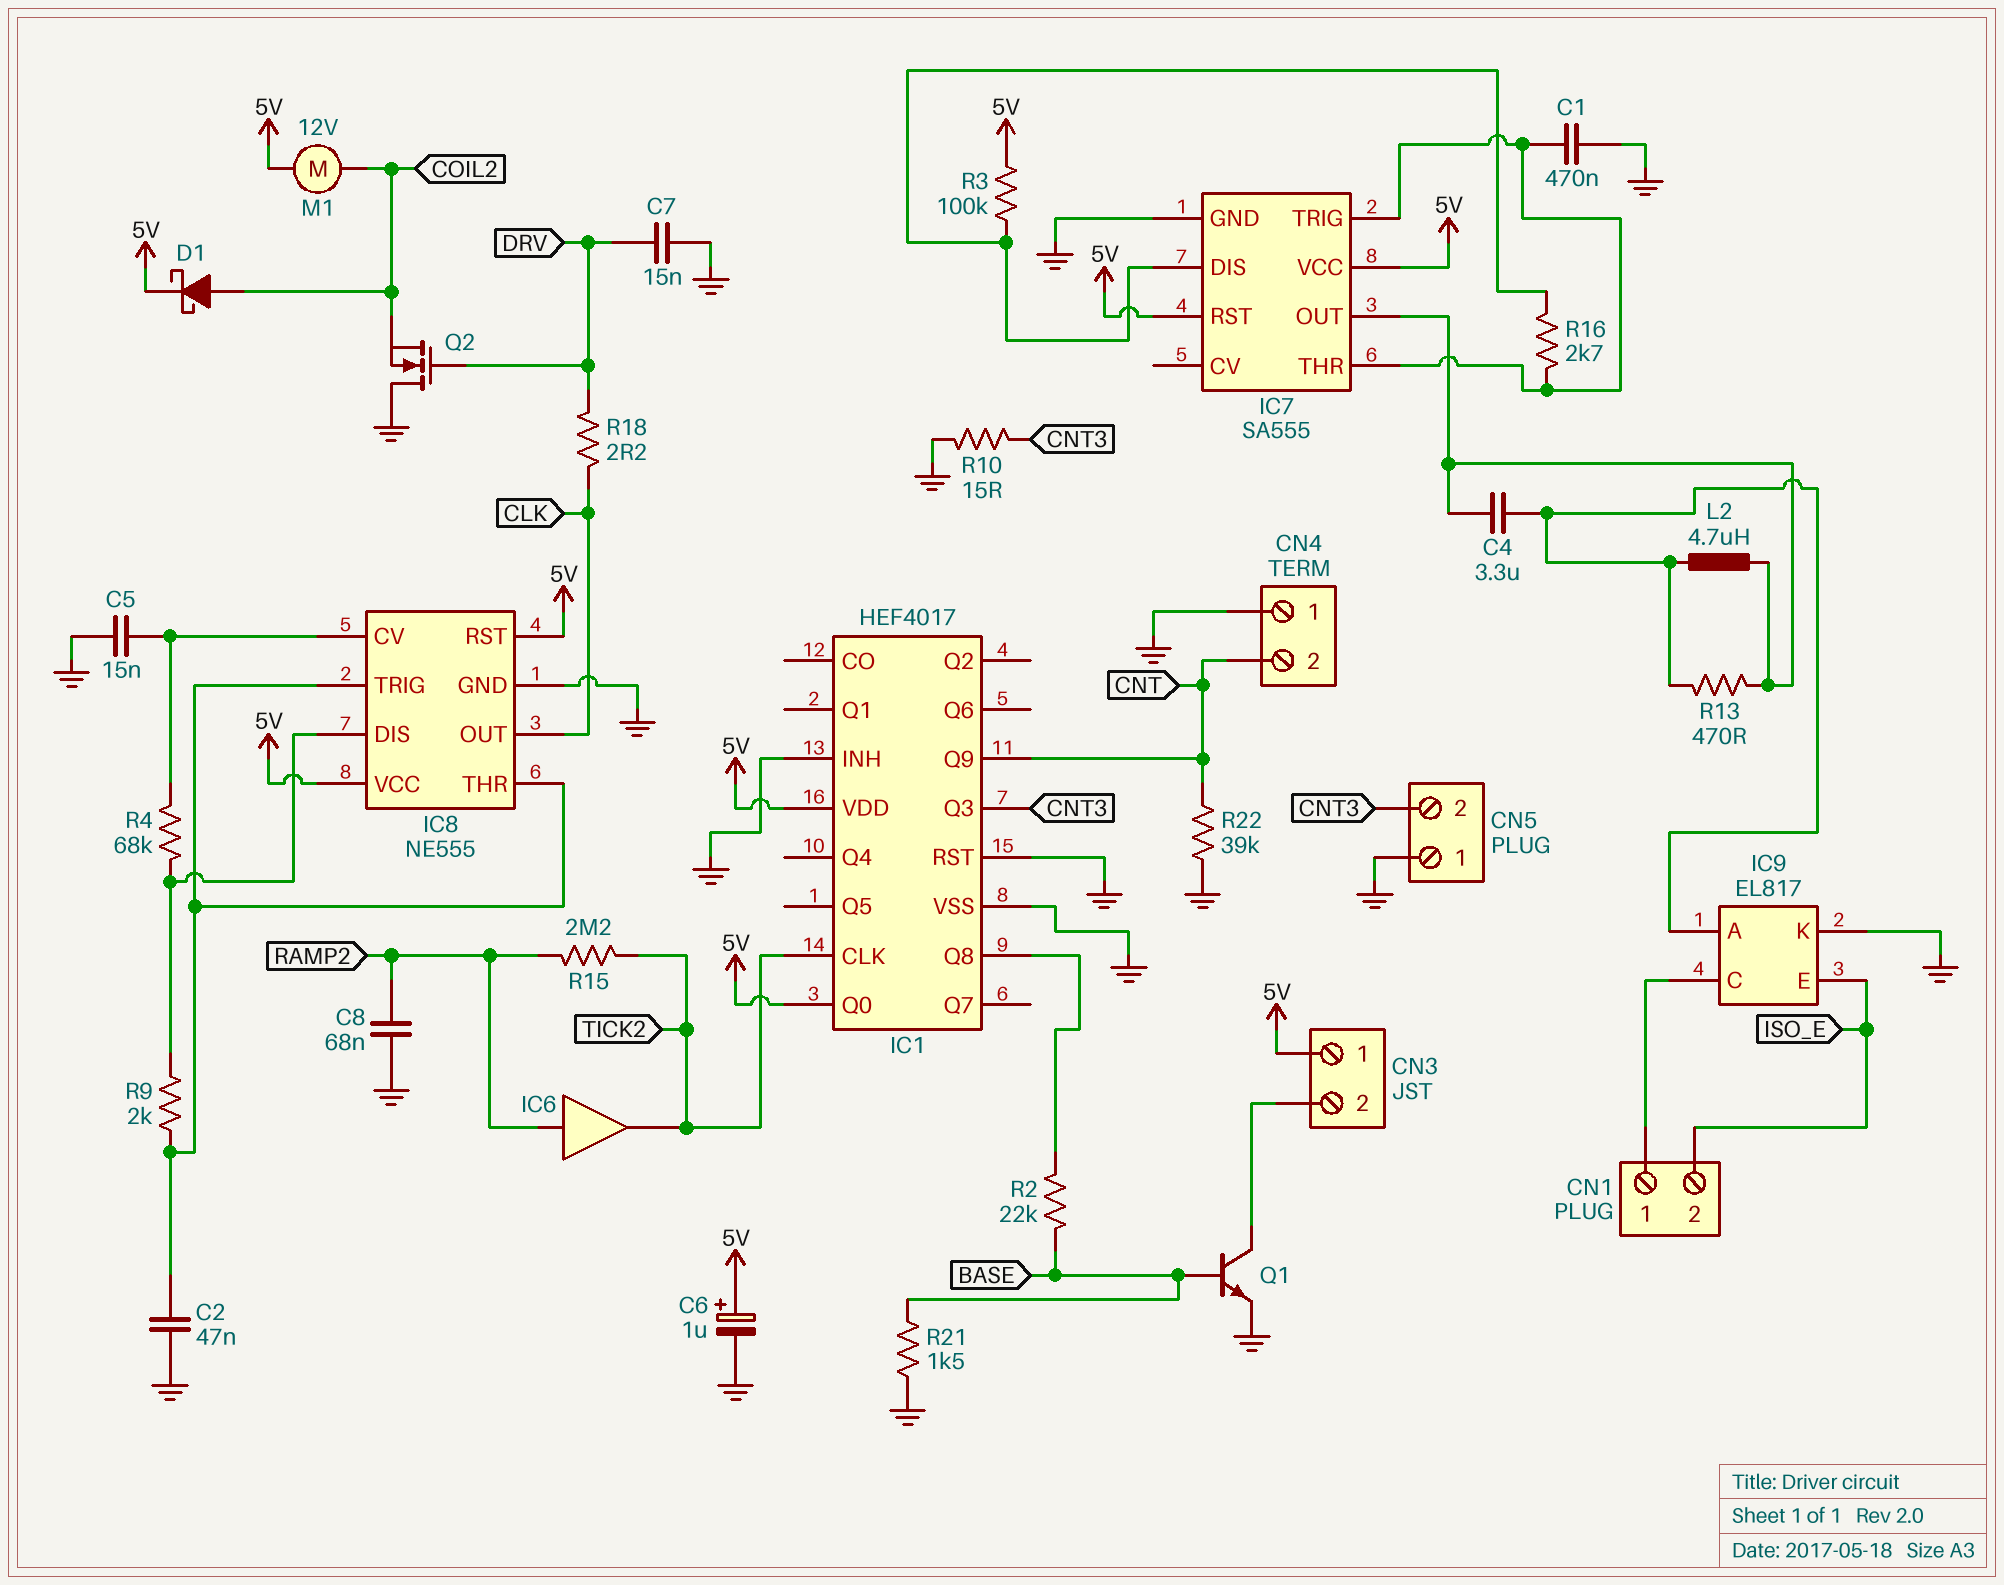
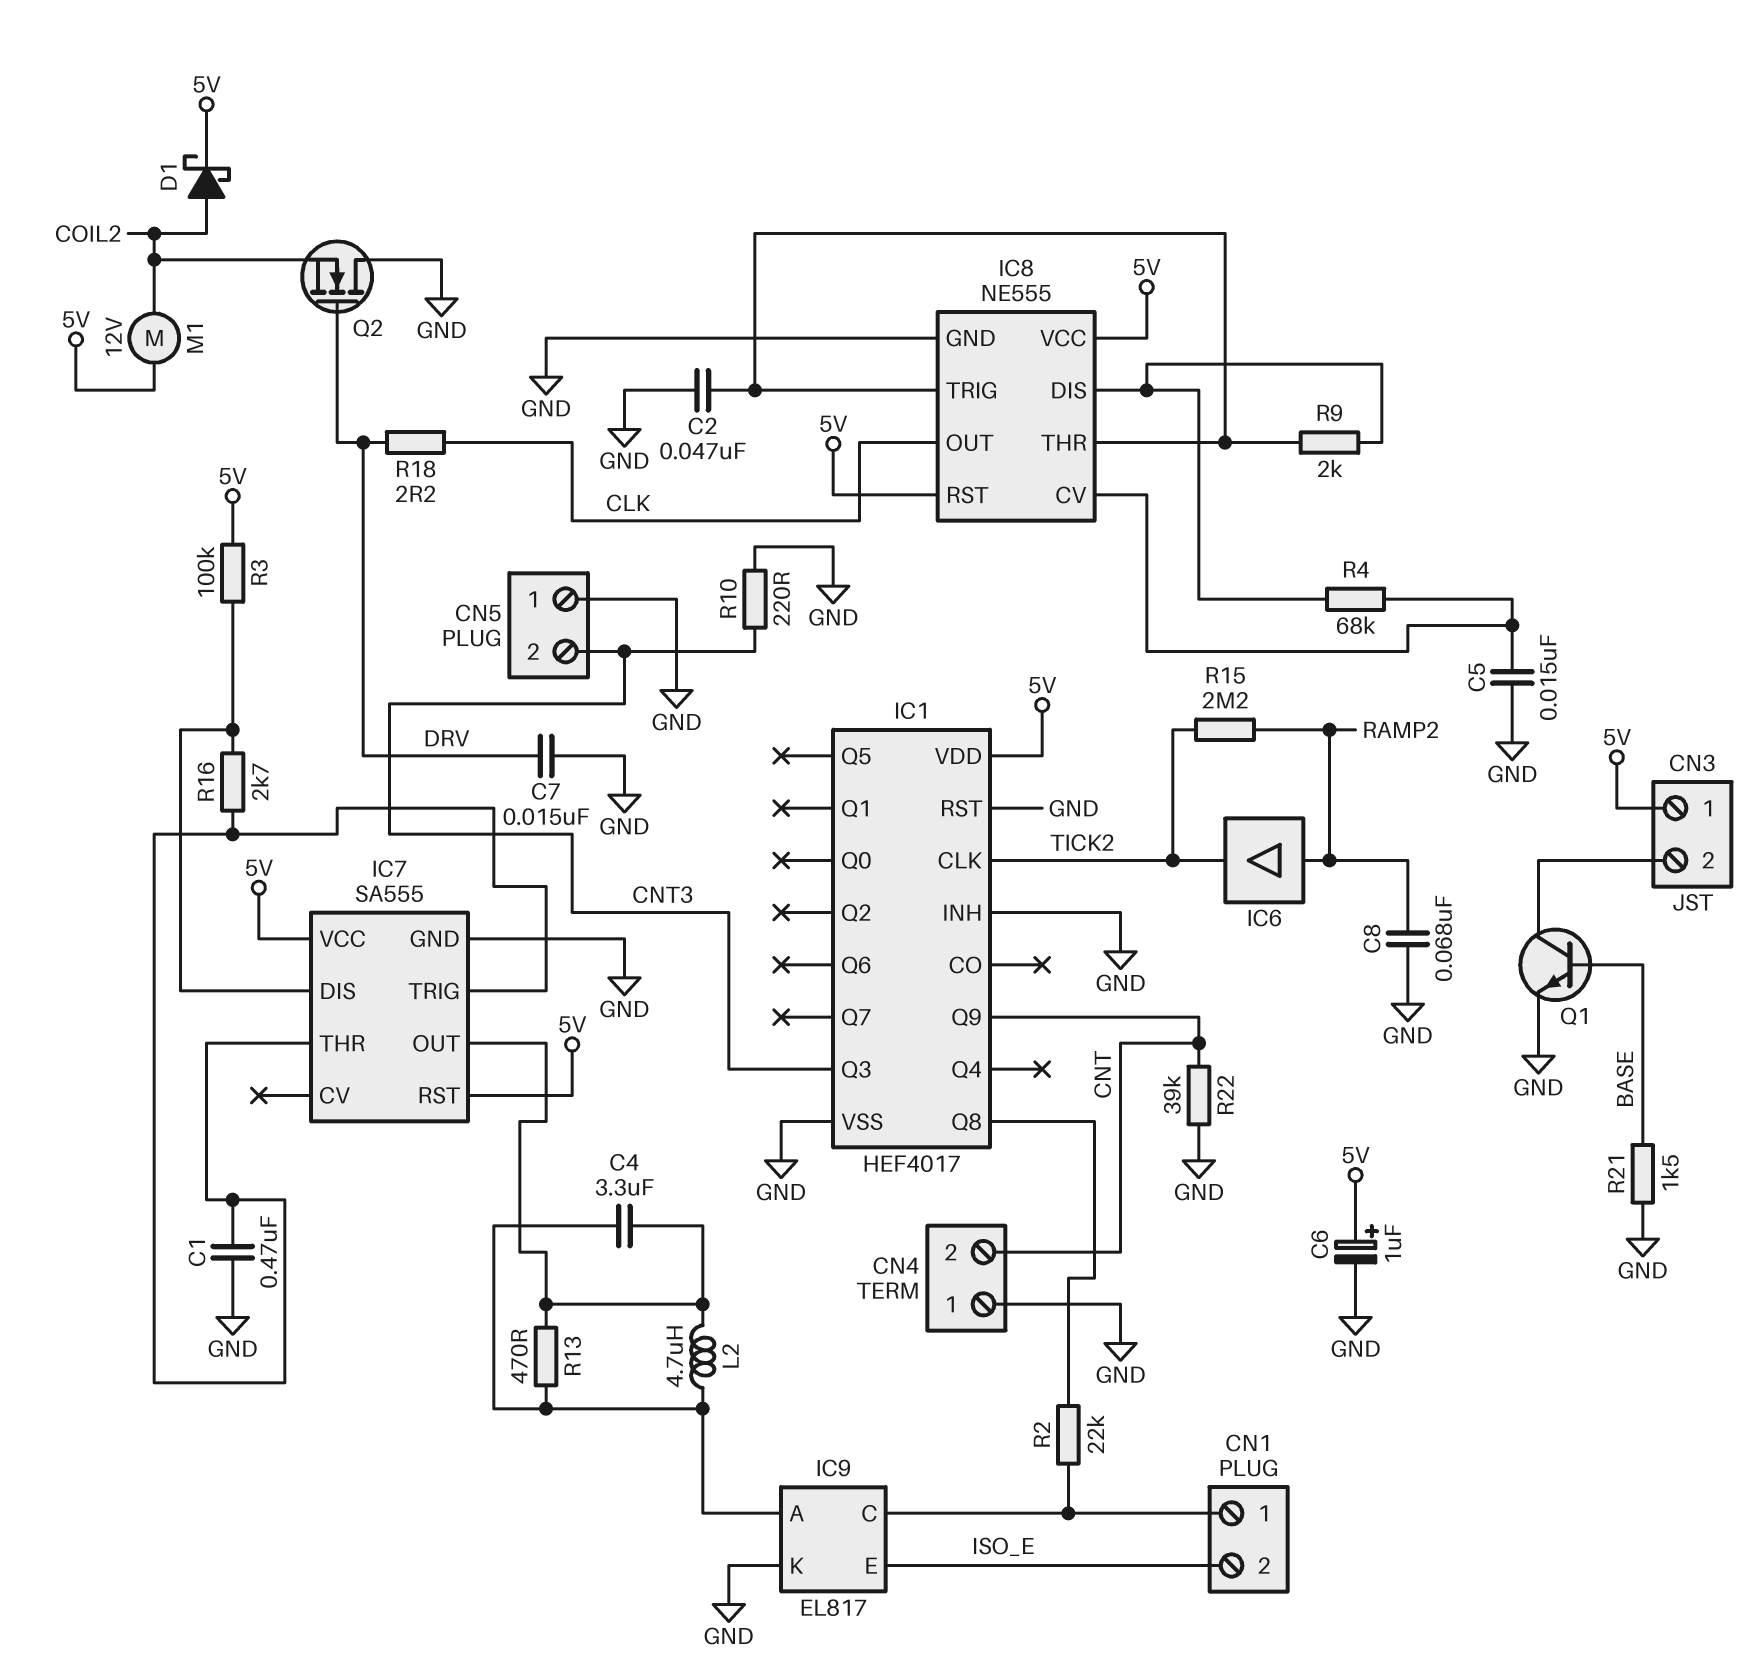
IC1 pin Q0: 5V -> none
R2: 22k (BASE, IC1/Q8) -> 22k (CN1/1, IC1/Q8)
R10: 15 (CNT3, GND) -> 220 (CNT3, GND)

